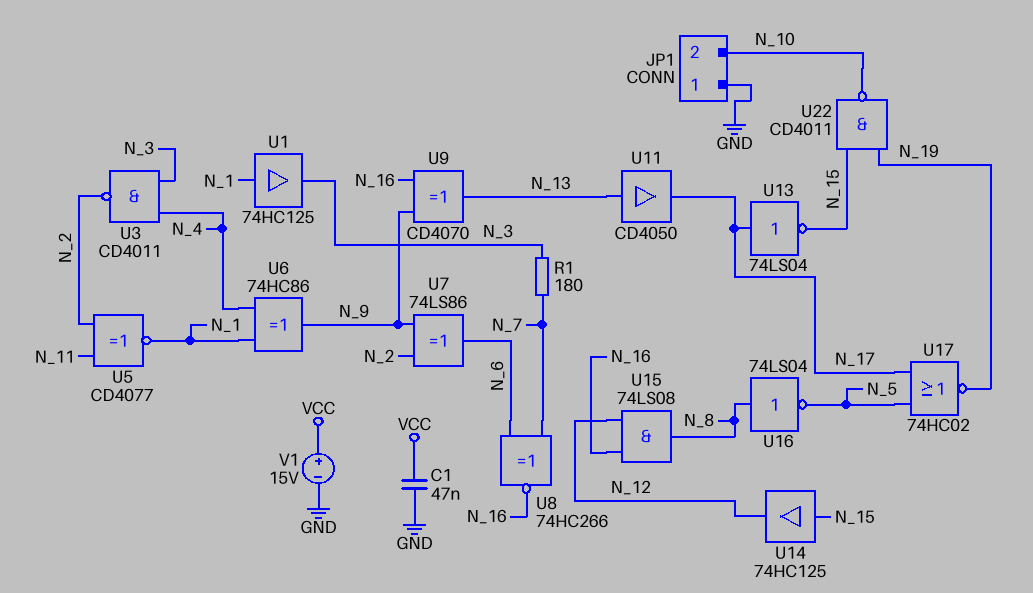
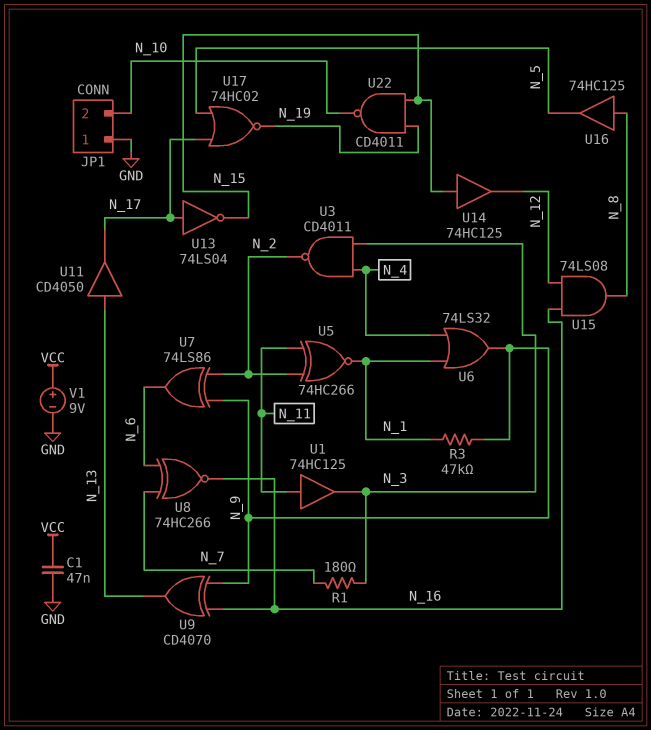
R3: none -> 47k (N_1, N_9)
U1: buffer 74HC125 (in N_1, out N_3) -> buffer 74HC125 (in N_11, out N_3)
U5: XNOR CD4077 (in N_2, in N_11, out N_1) -> XNOR 74HC266 (in N_2, in N_11, out N_1)
U6: XOR 74HC86 (in N_1, in N_4, out N_9) -> OR 74LS32 (in N_1, in N_4, out N_9)
U16: NOT 74LS04 (in N_8, out N_5) -> buffer 74HC125 (in N_8, out N_5)
V1: 15V (plus VCC, minus GND) -> 9V (plus VCC, minus GND)

